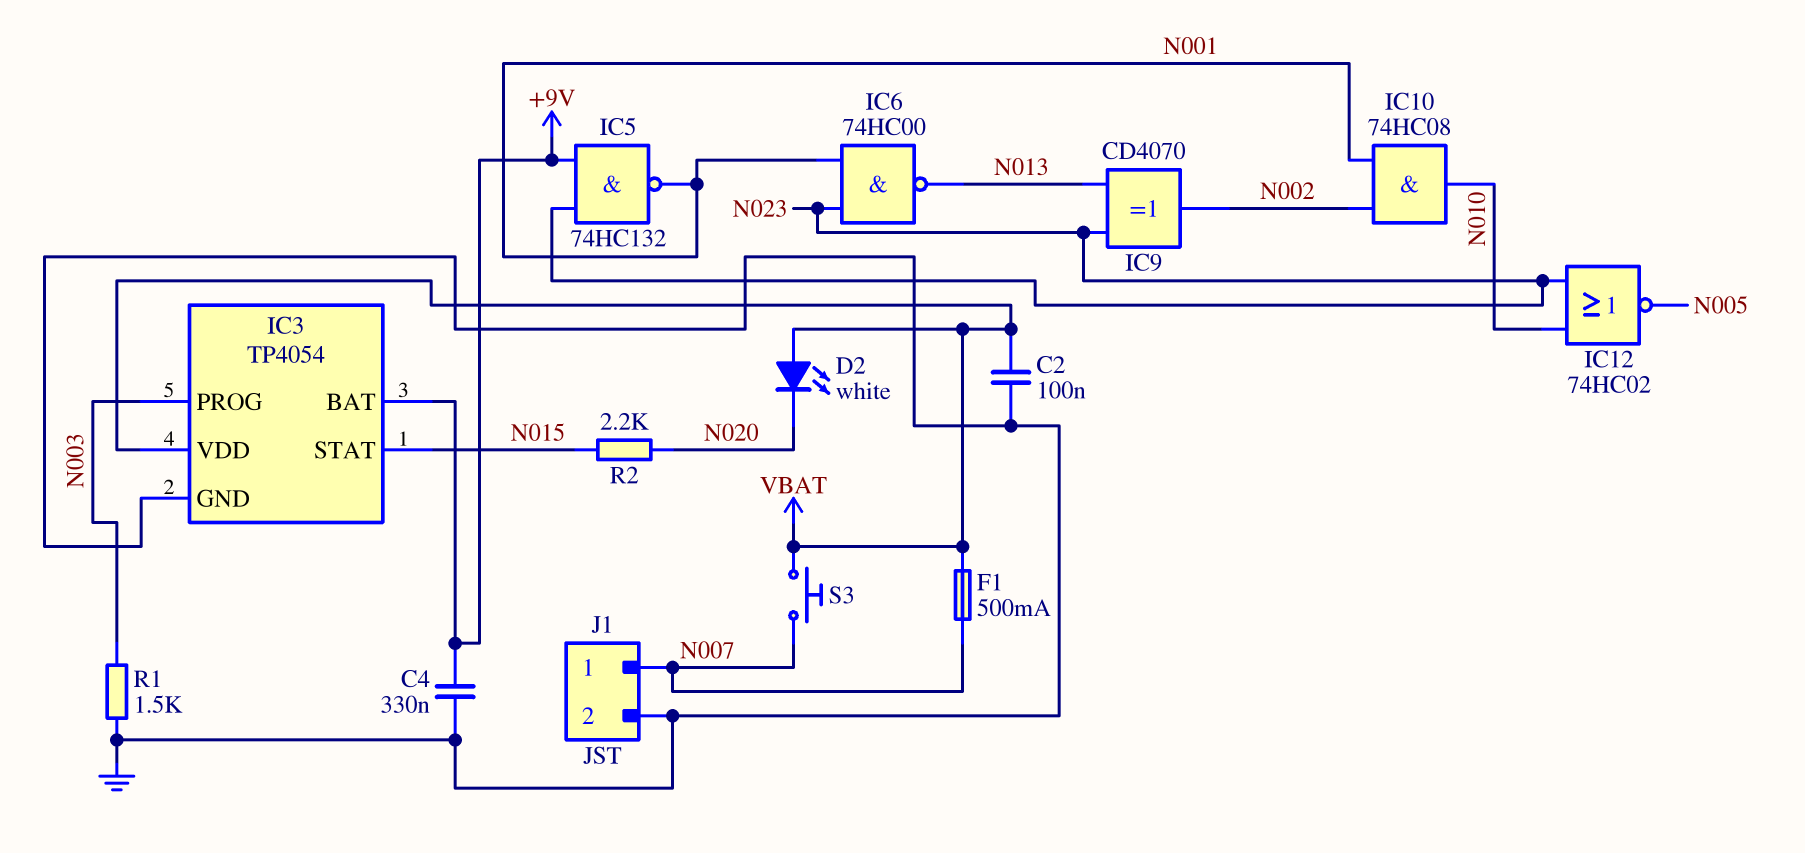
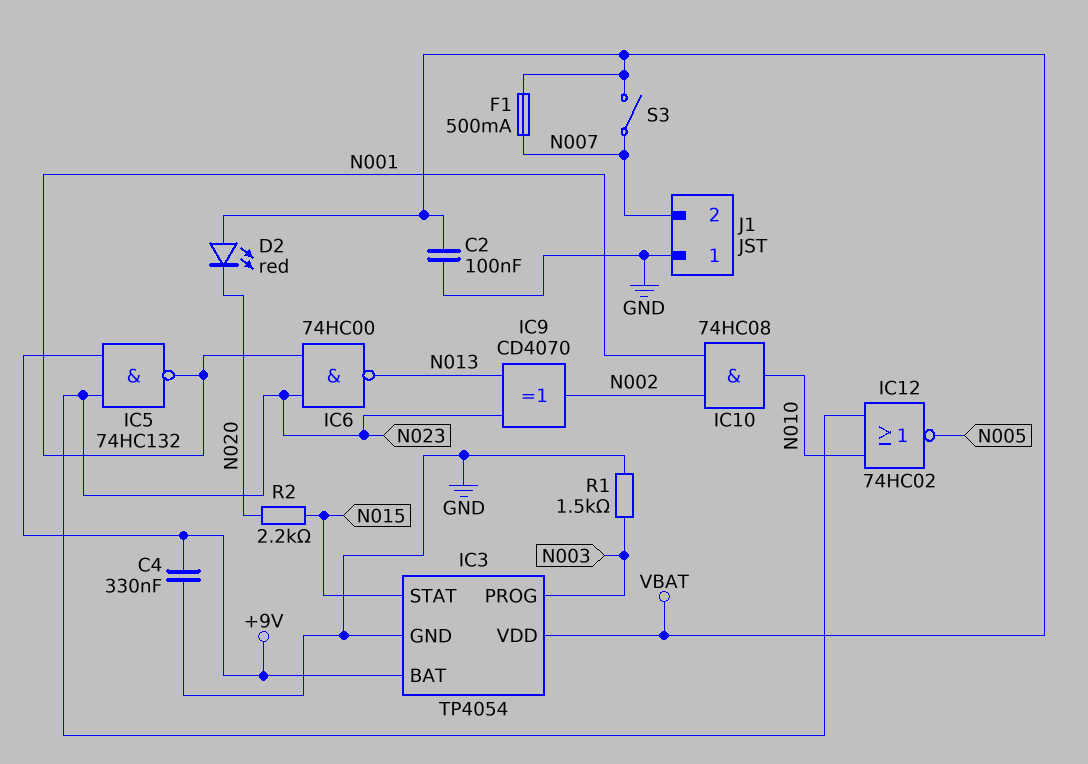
D2: LED white (A VBAT, K N020) -> LED red (A VBAT, K N020)
J1 pin 1: N007 -> GND
J1 pin 2: GND -> N007
S3: button (N007, VBAT) -> switch (N007, VBAT)

